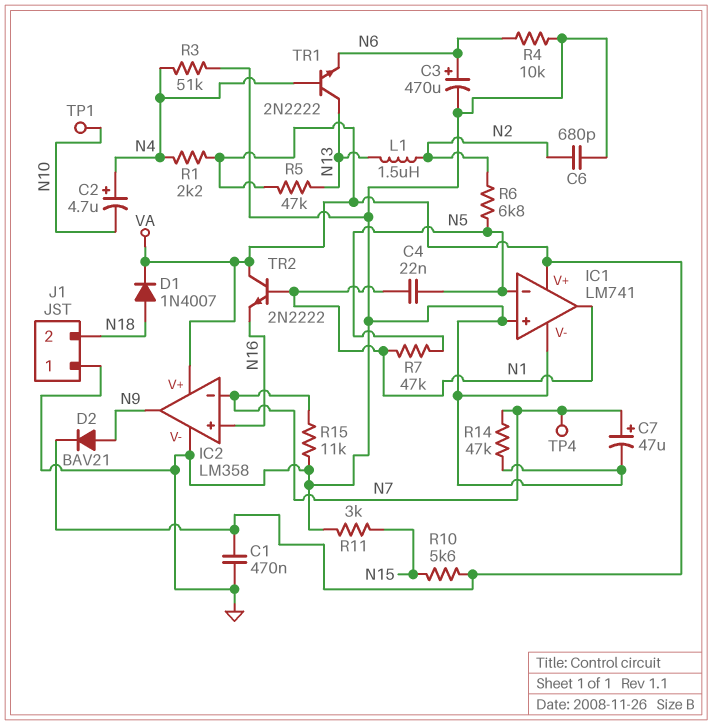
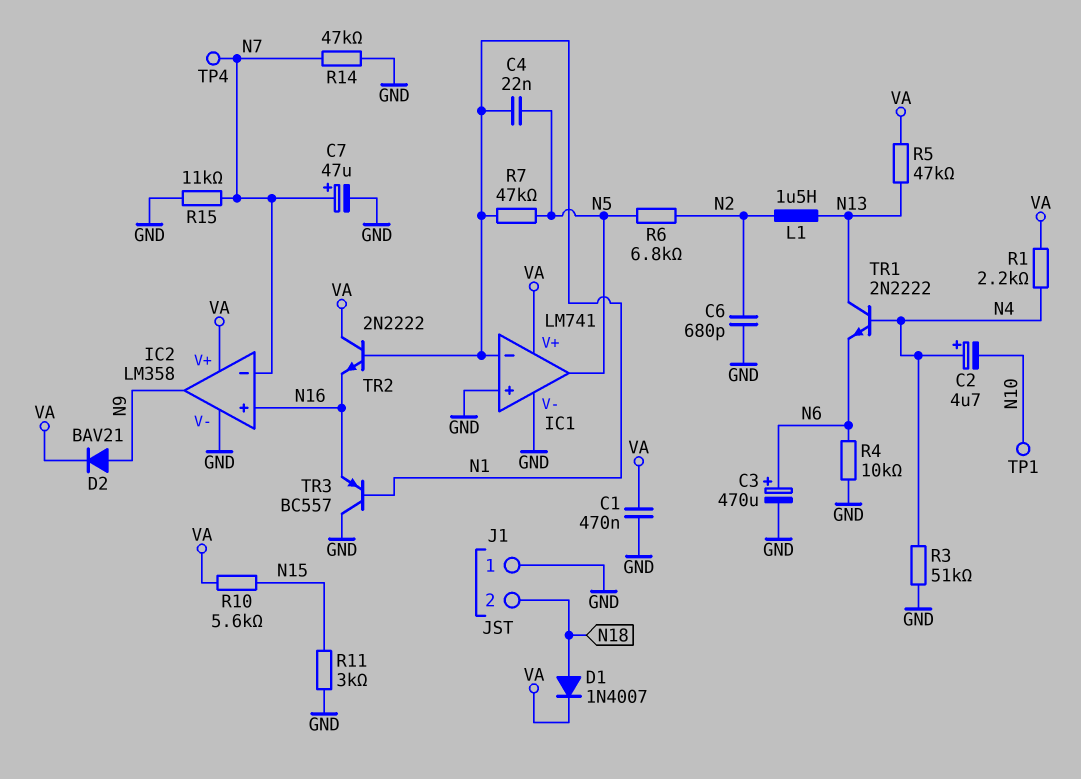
IC1 pin in-: N5 -> N1
IC1 pin out: N1 -> N5
TR3: none -> PNP BC557 (B N1, C GND, E N16)

